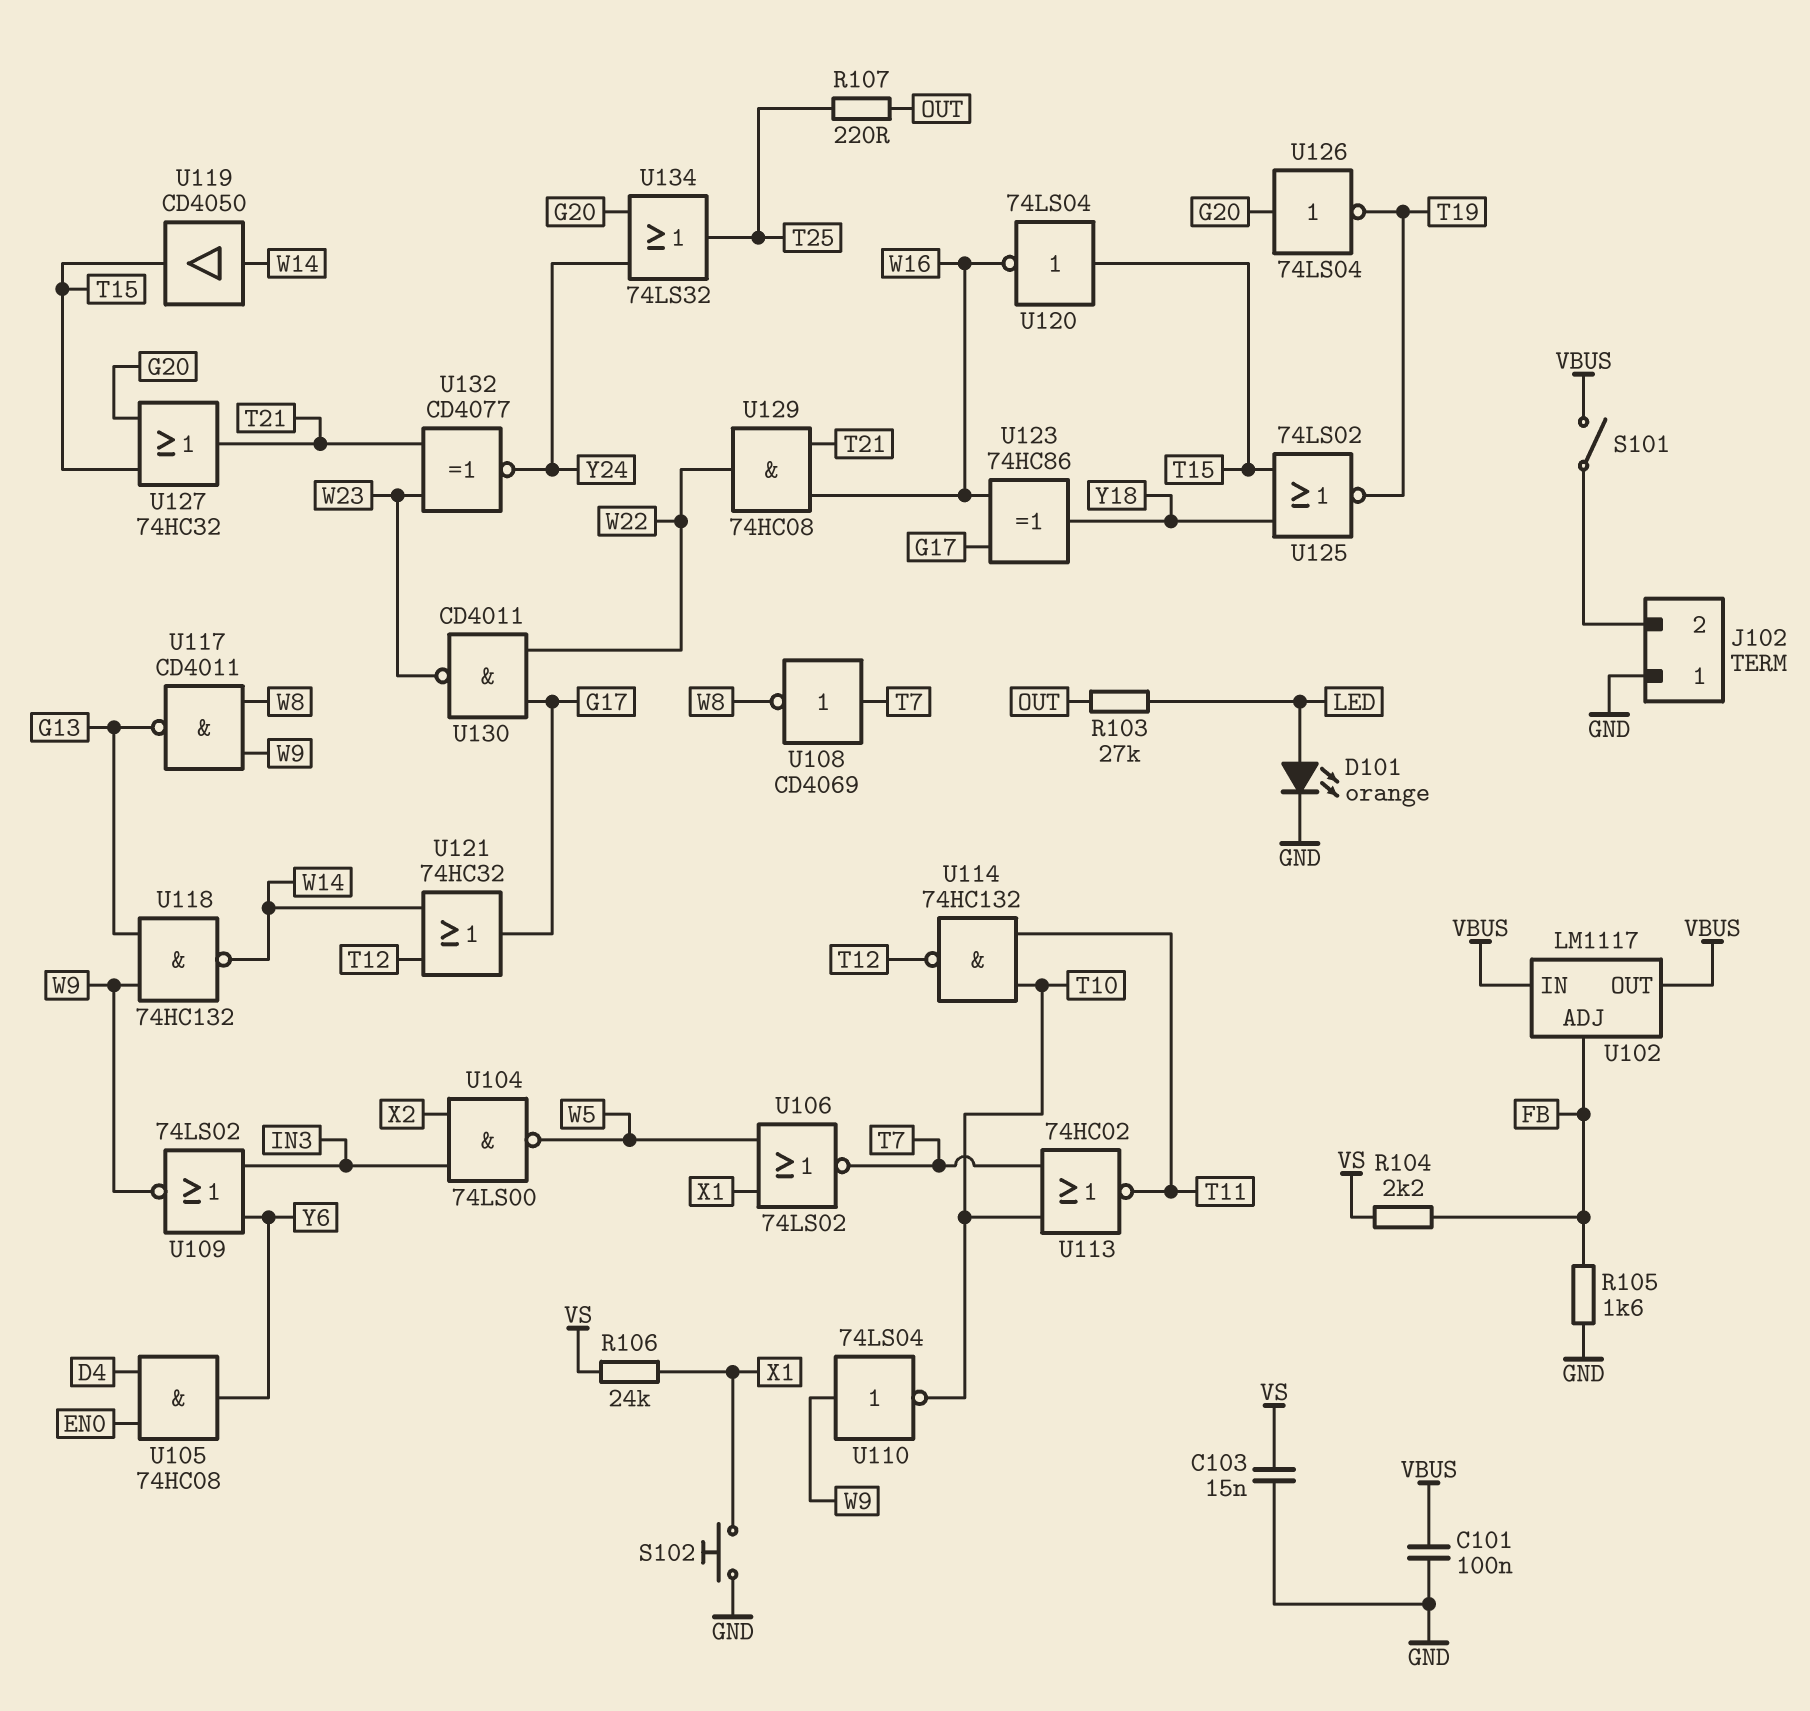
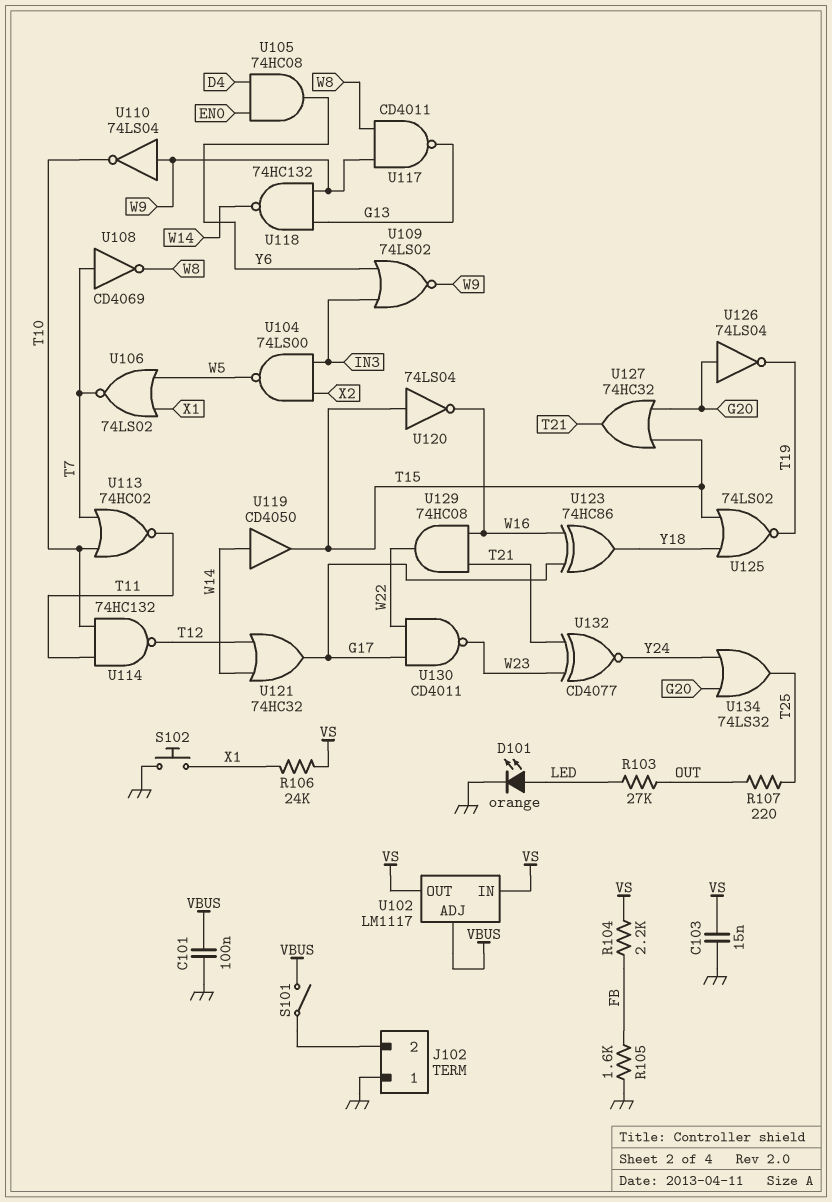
U102 pin ADJ: FB -> VBUS
U102 pin IN: VBUS -> VS
U102 pin OUT: VBUS -> VS

